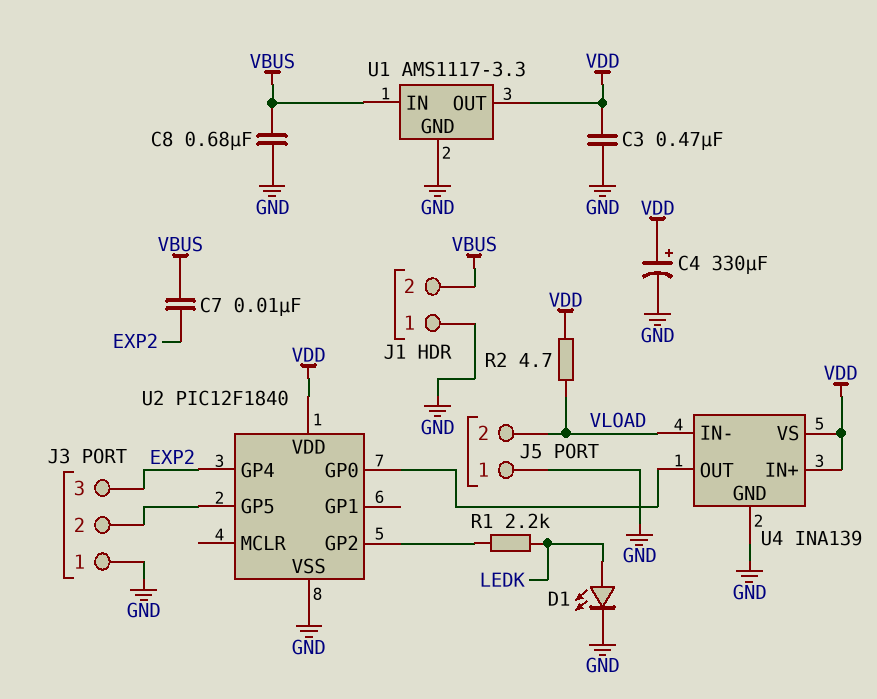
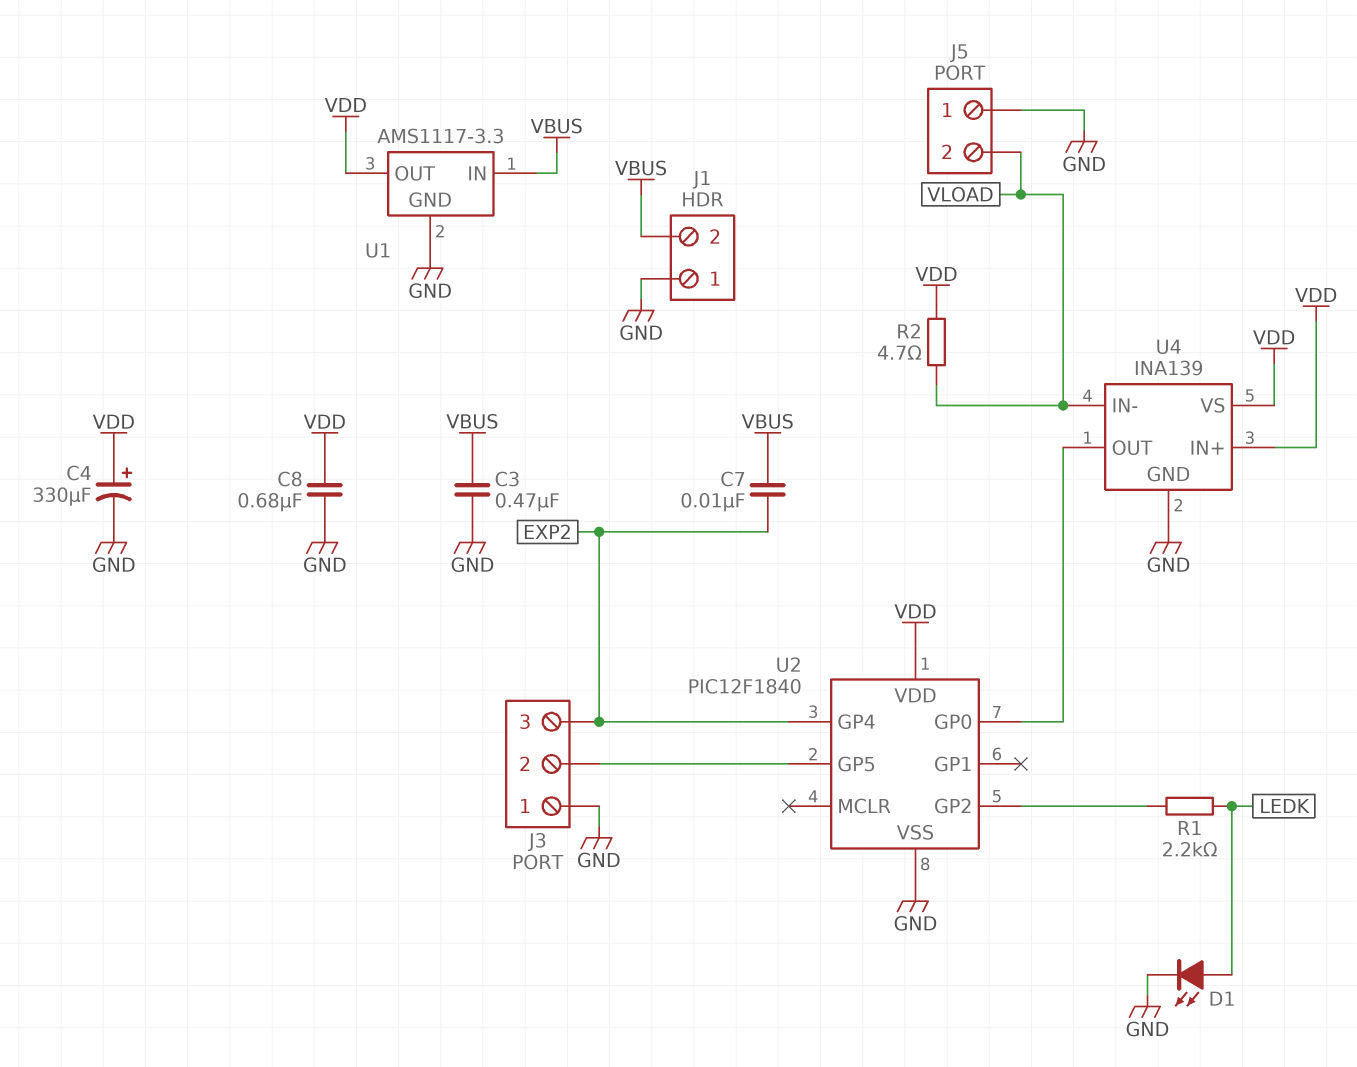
C3: 470nF (GND, VDD) -> 470nF (GND, VBUS)
C8: 680nF (GND, VBUS) -> 680nF (GND, VDD)

